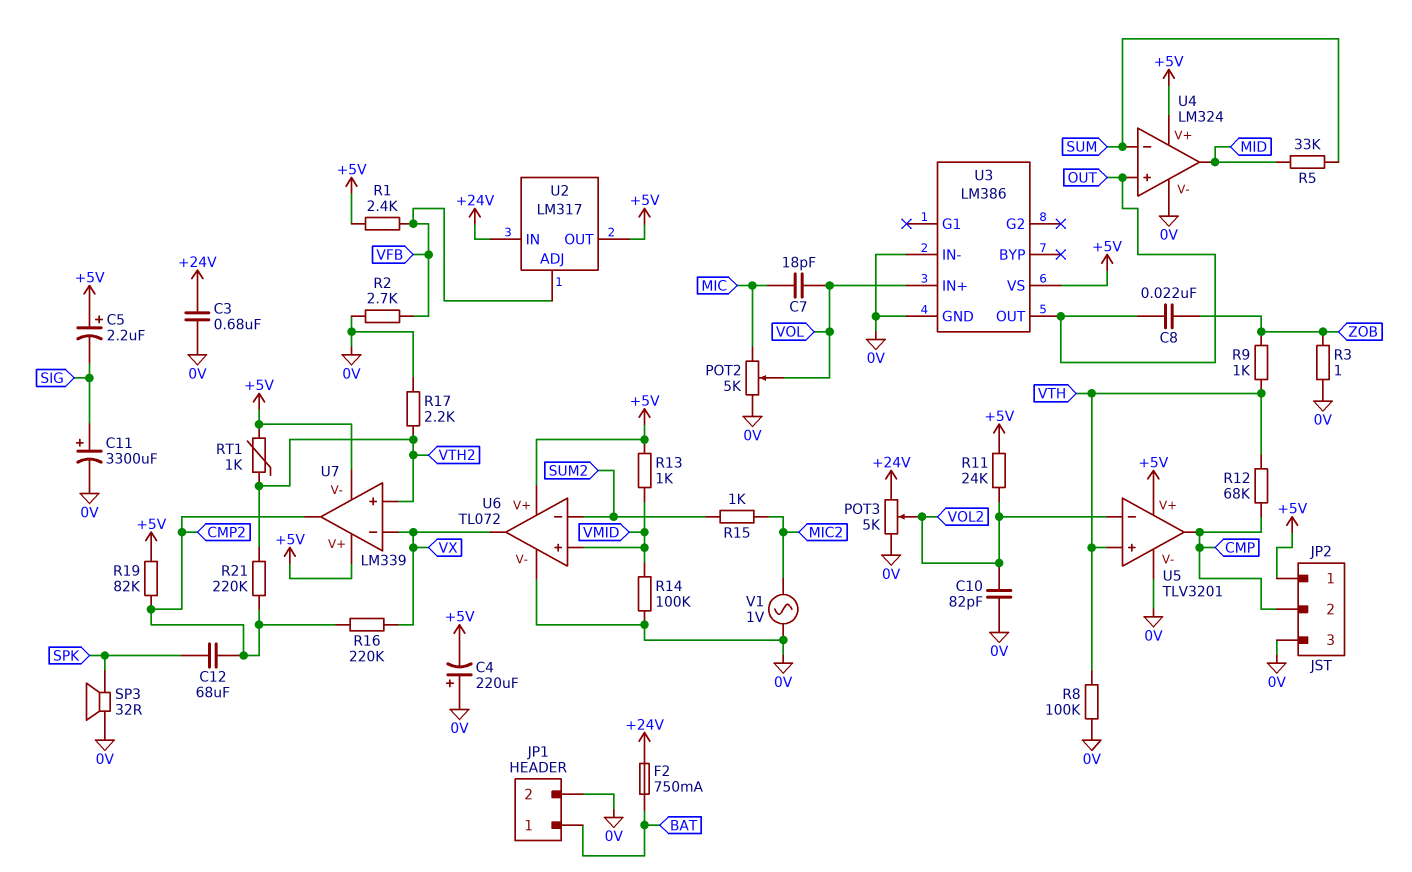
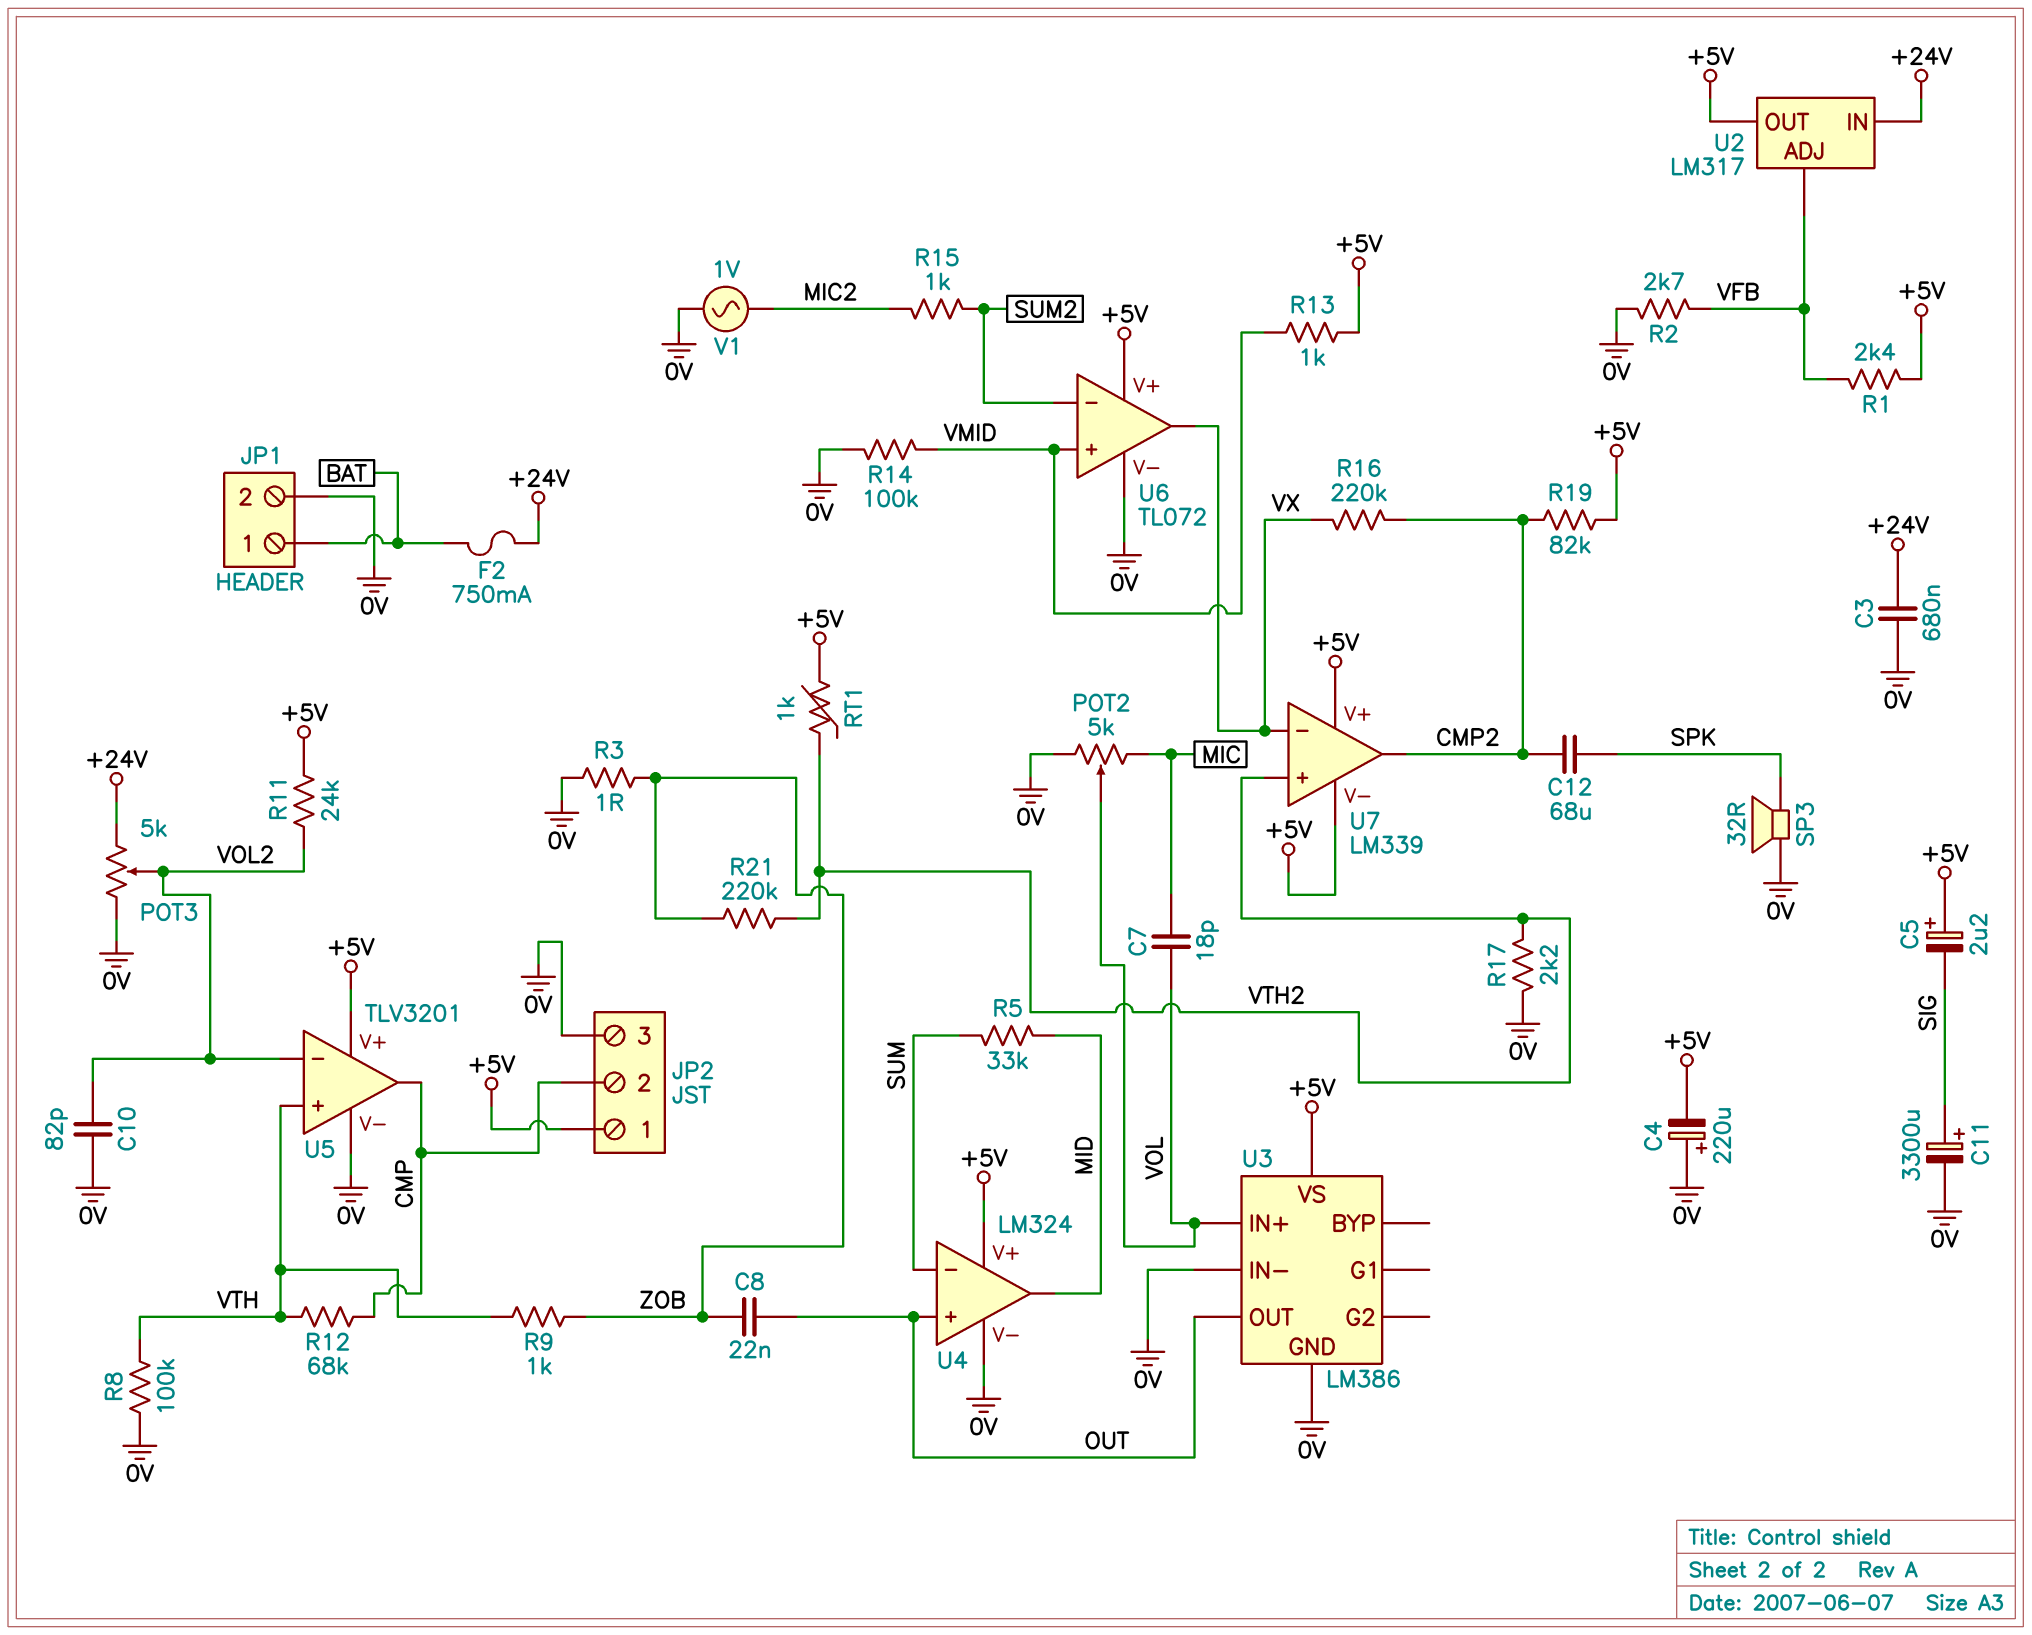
R21: 220k (CMP2, VTH2) -> 220k (VTH2, ZOB)

